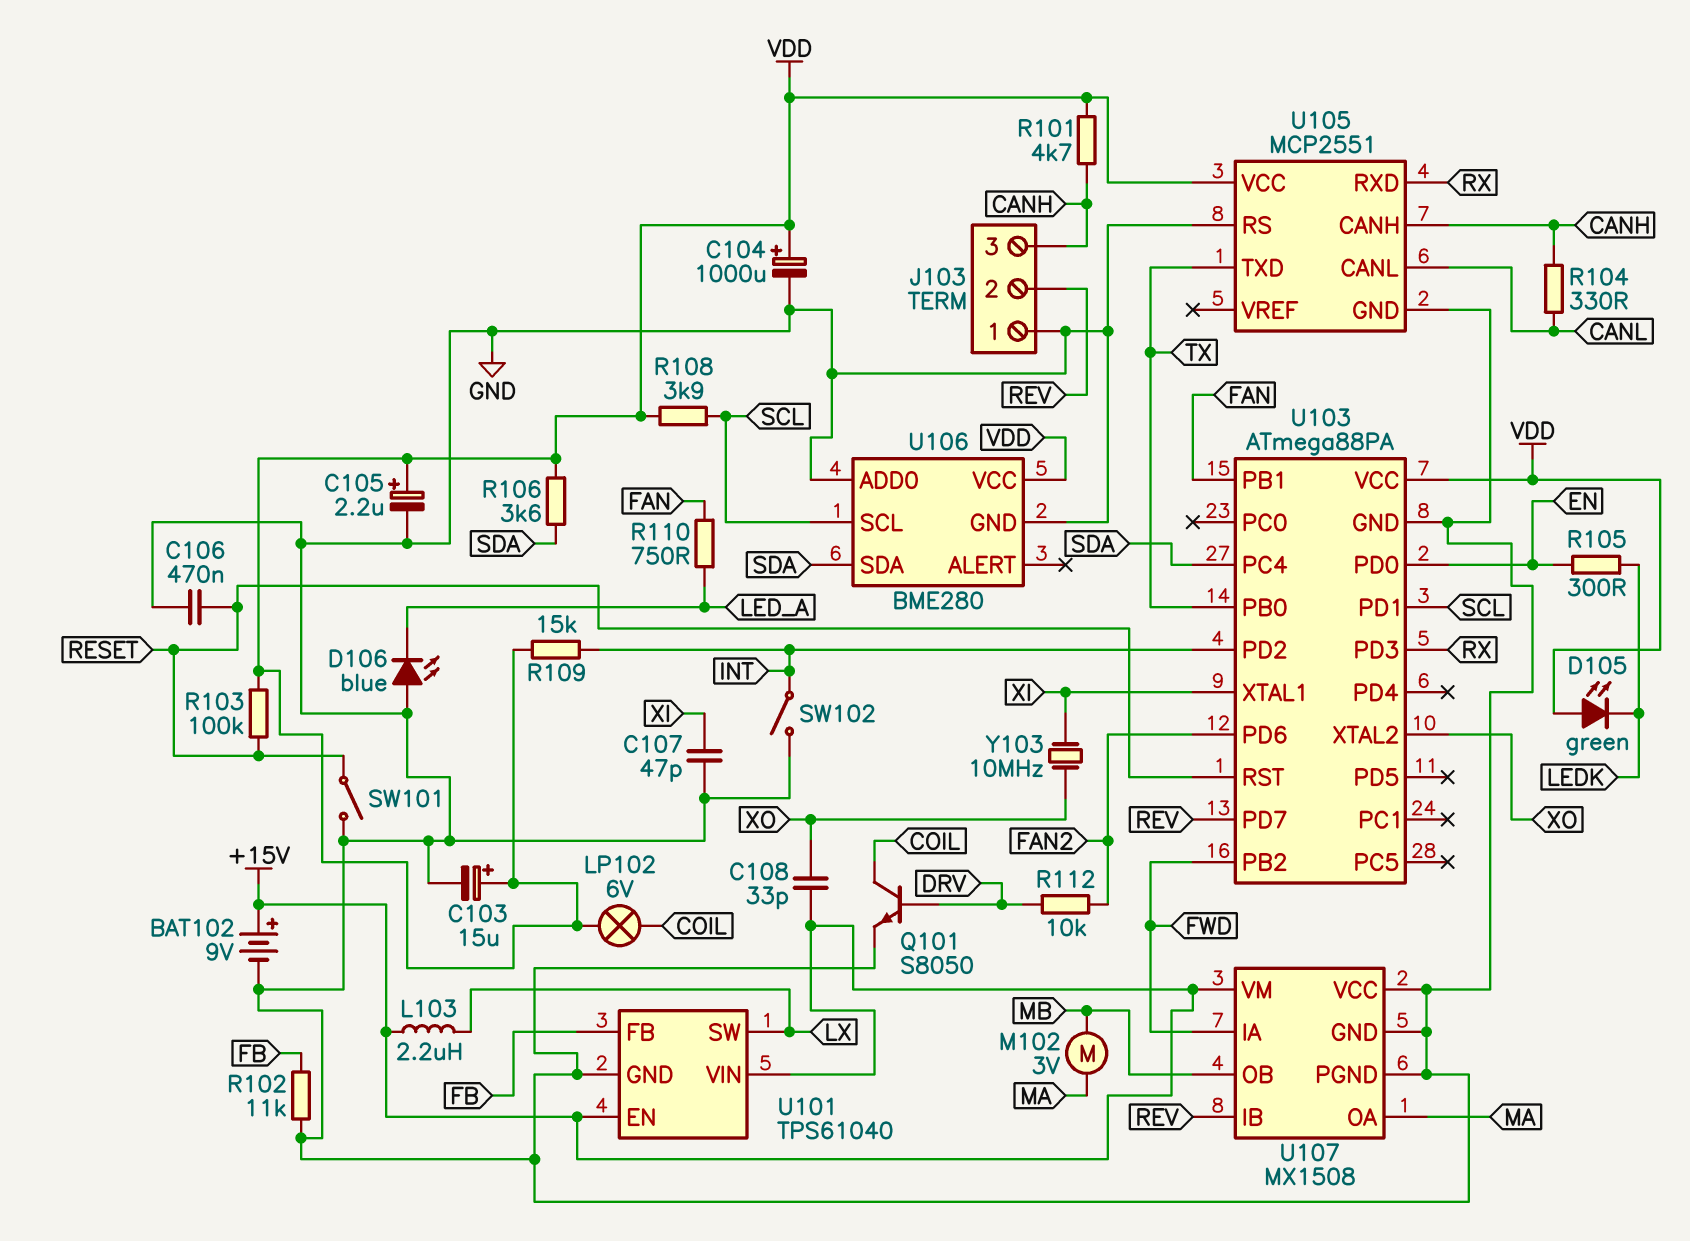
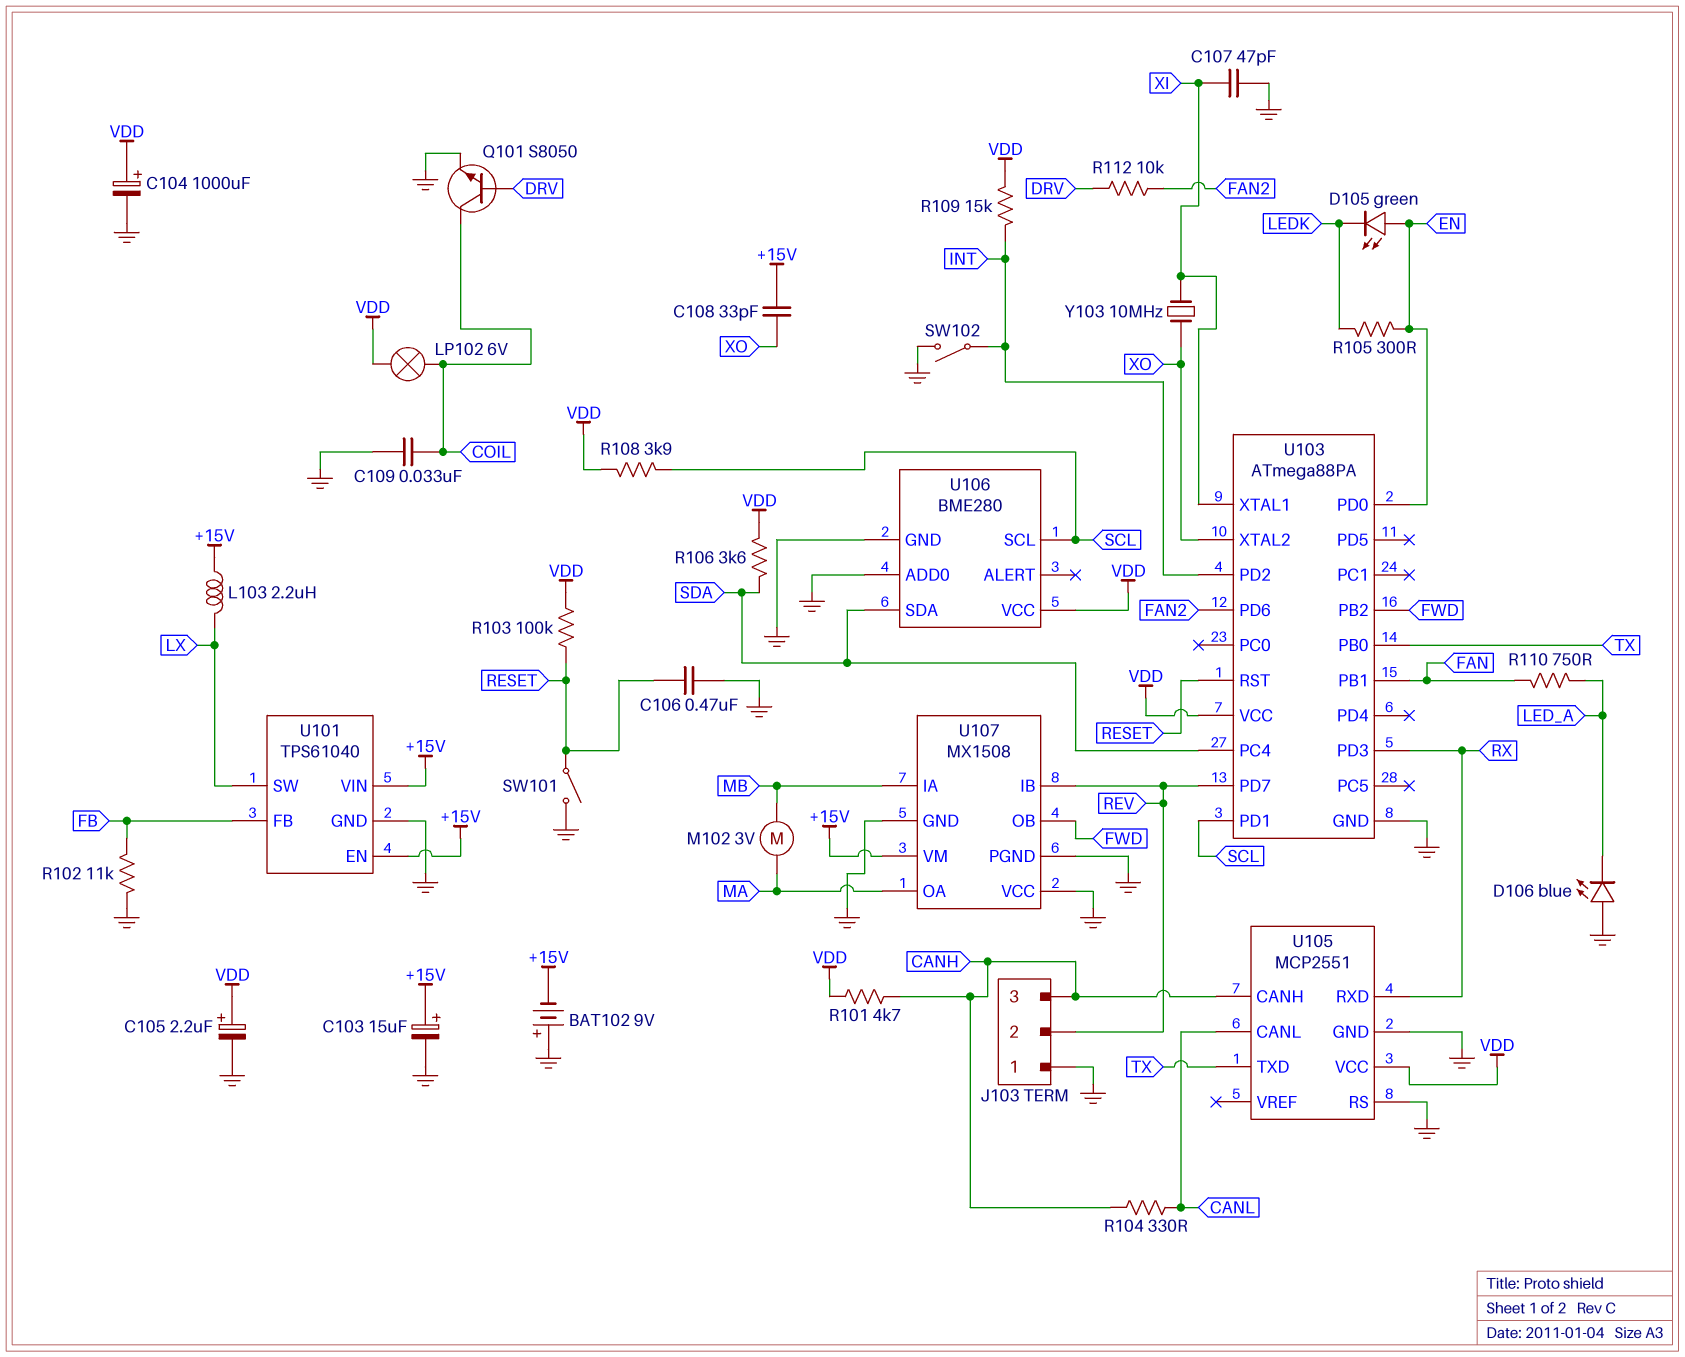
BAT102: 9V (plus +15V, minus GND) -> 9V (plus GND, minus +15V)
C103: 15uF (plus VDD, minus GND) -> 15uF (plus +15V, minus GND)
C109: none -> 33nF (COIL, GND)
D105: LED green (A VDD, K LEDK) -> LED green (A EN, K LEDK)
U107 pin IA: FWD -> MB
U107 pin OB: MB -> FWD

